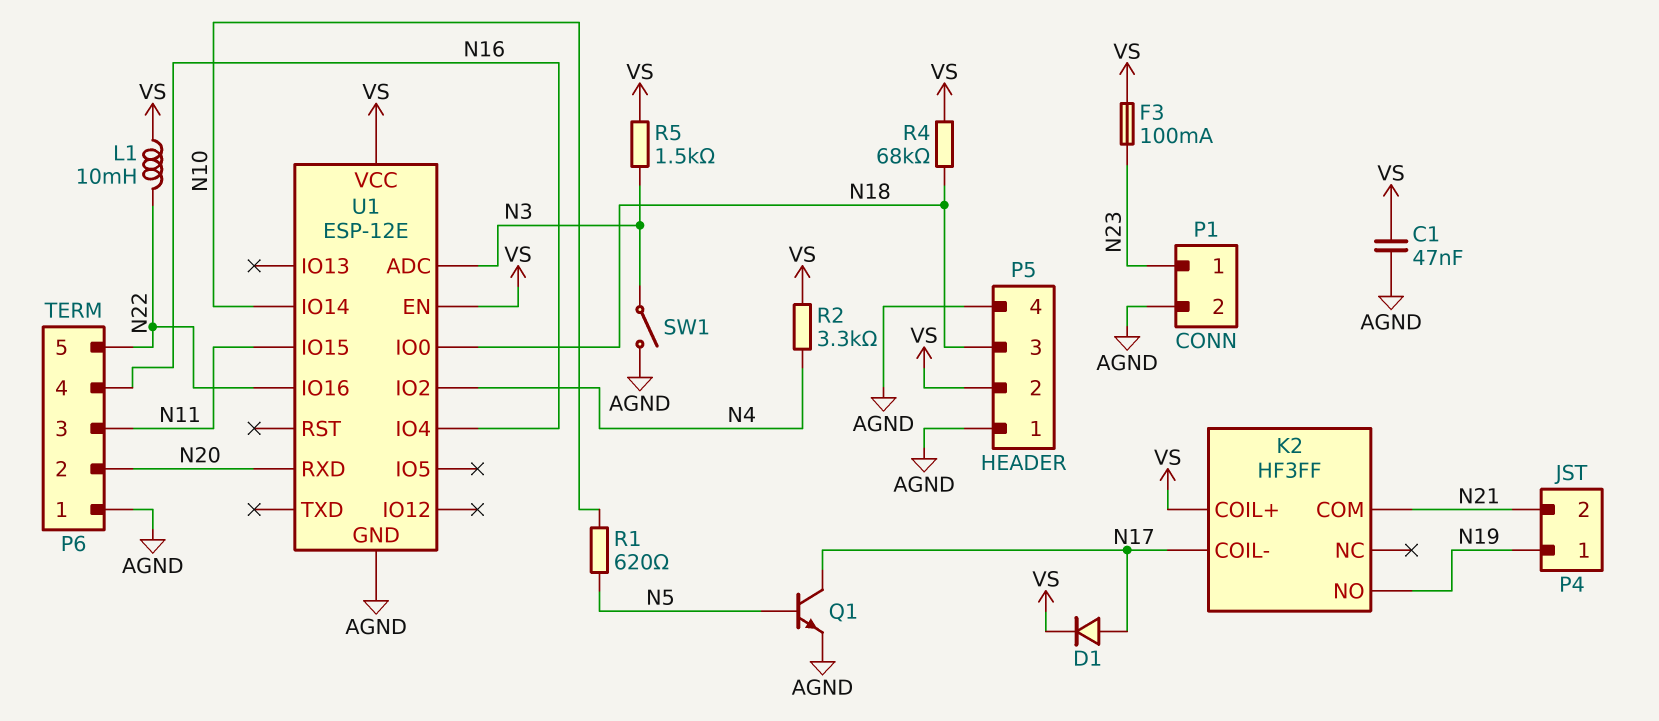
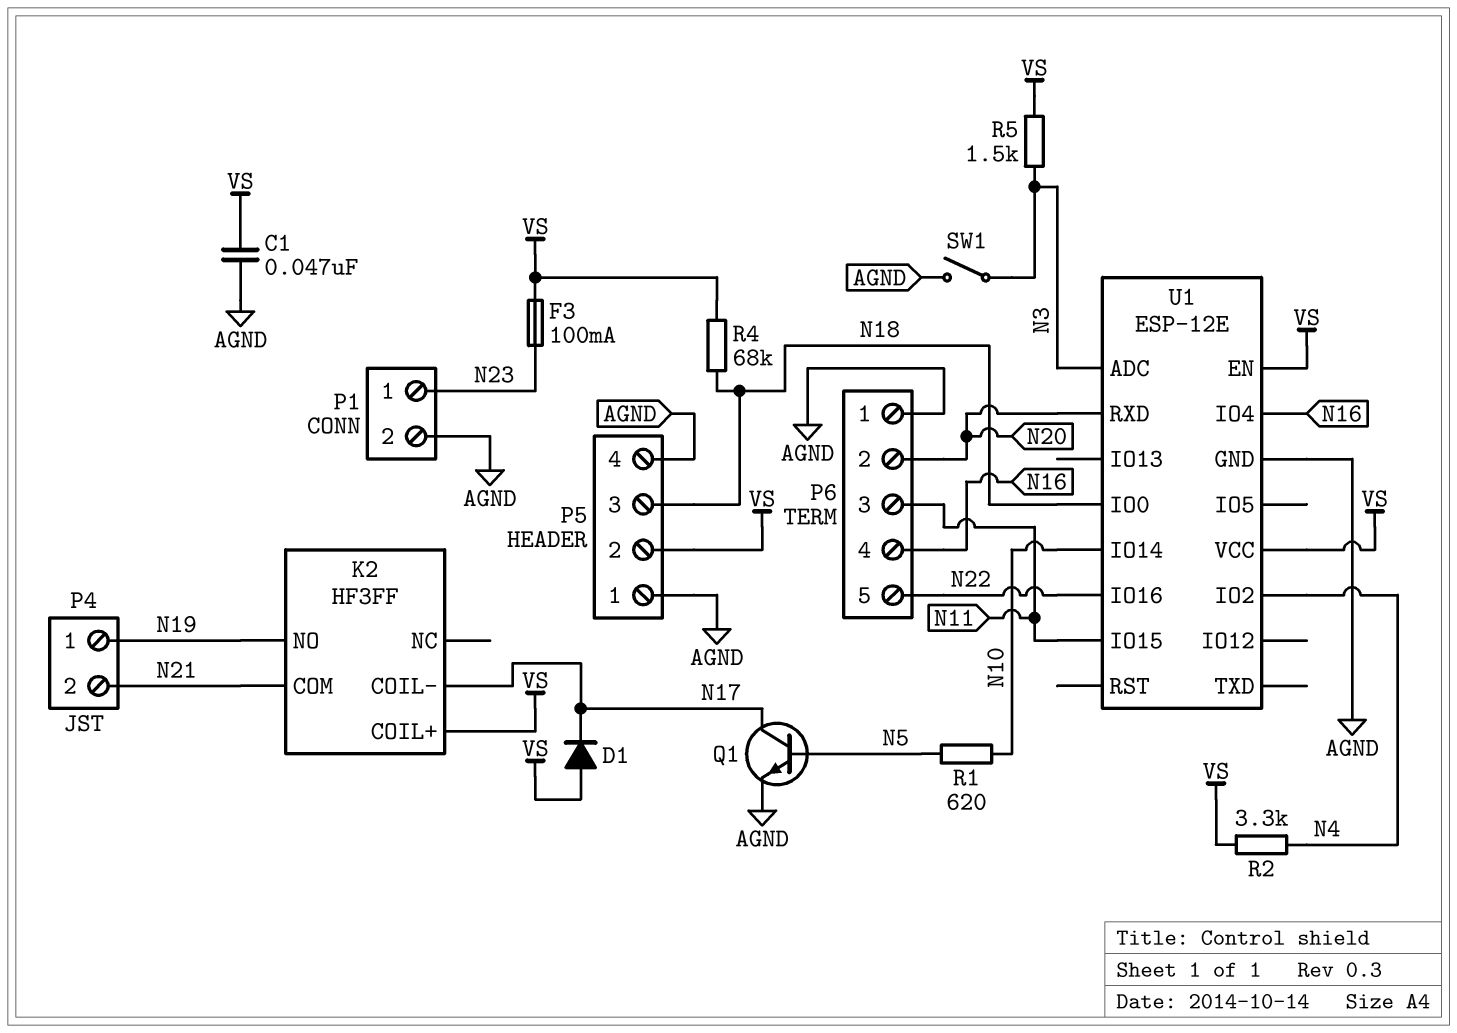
D1: diode (A N17, K VS) -> diode (A VS, K N17)
L1: 10mH (N22, VS) -> none

